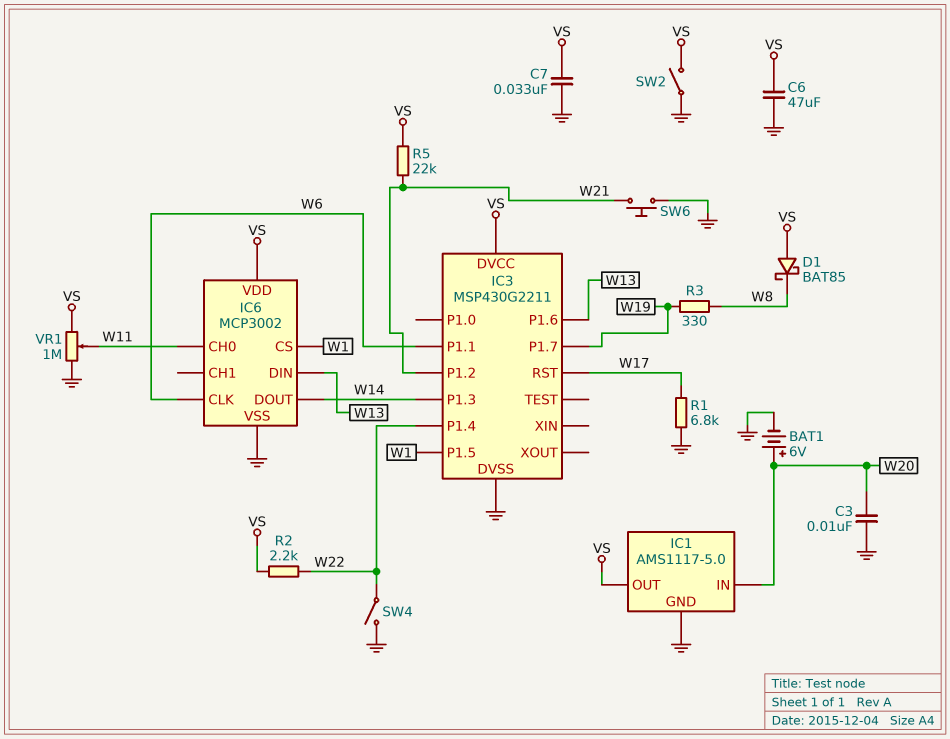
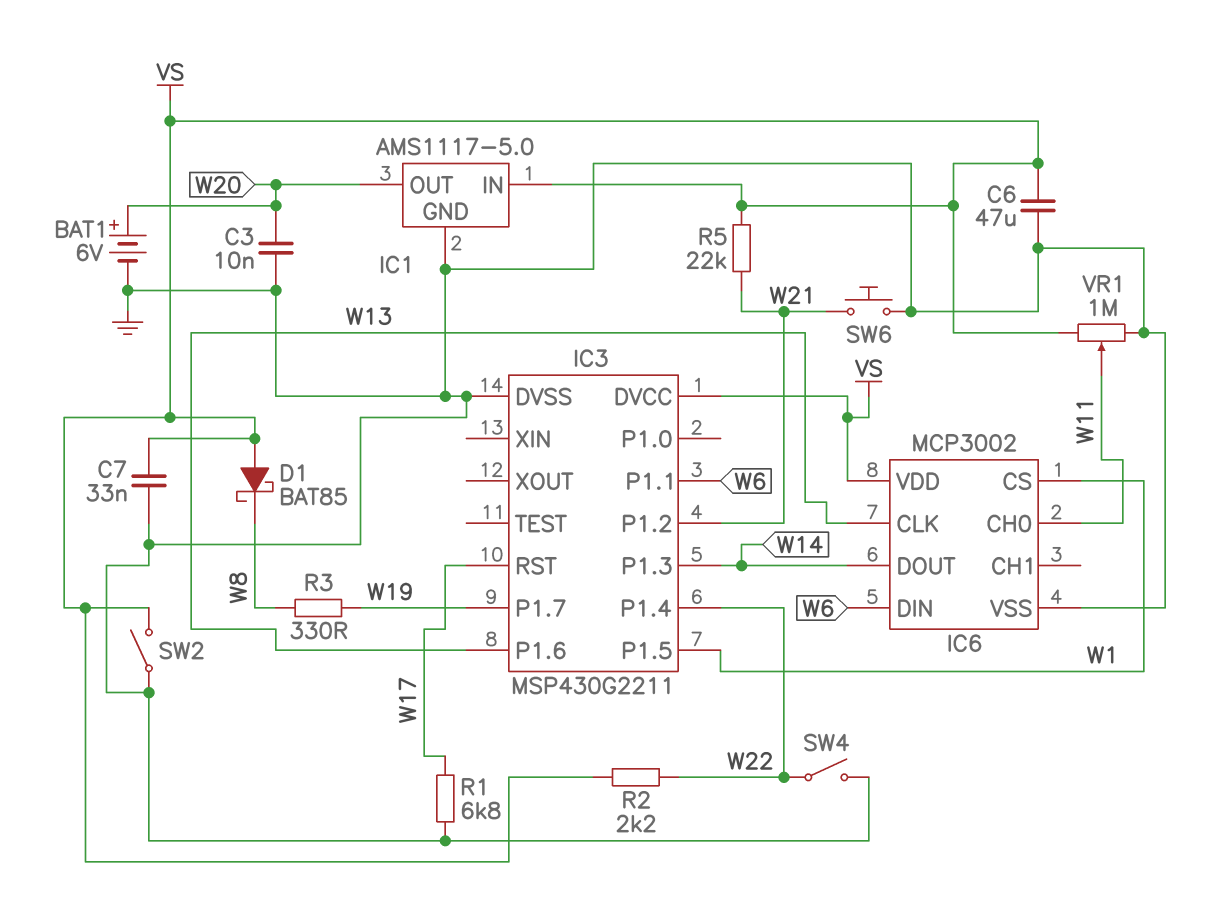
IC1 pin IN: W20 -> VS
IC1 pin OUT: VS -> W20
IC6 pin CLK: W6 -> W13
IC6 pin DIN: W13 -> W6

